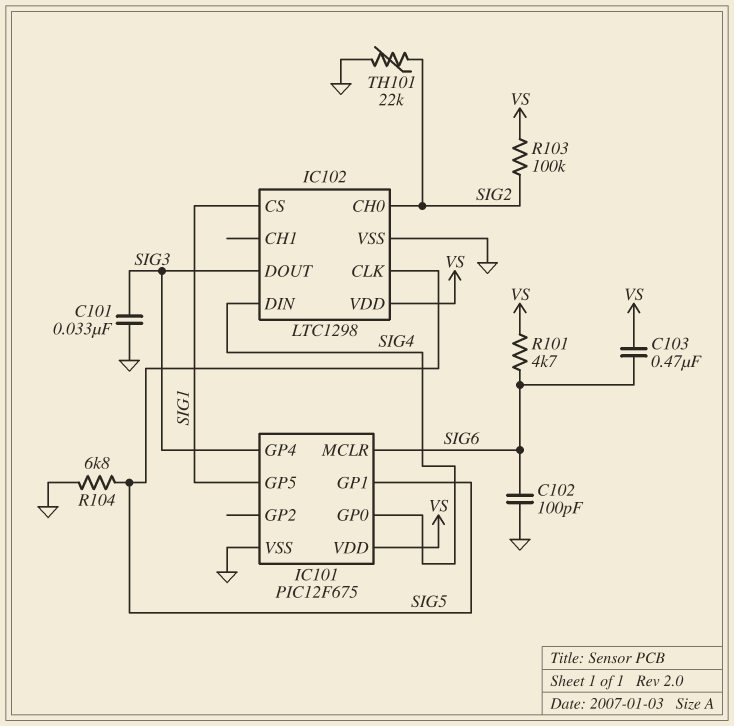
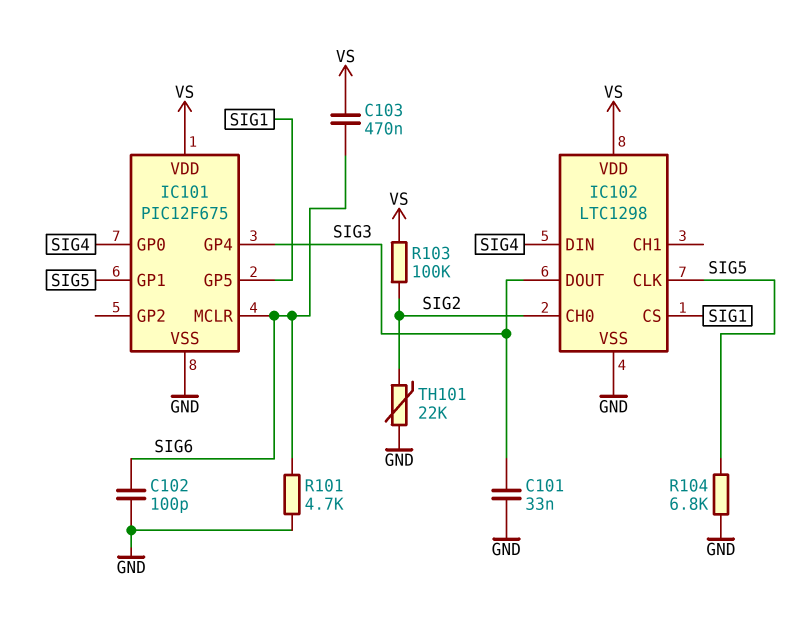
R101: 4.7k (SIG6, VS) -> 4.7k (GND, SIG6)

